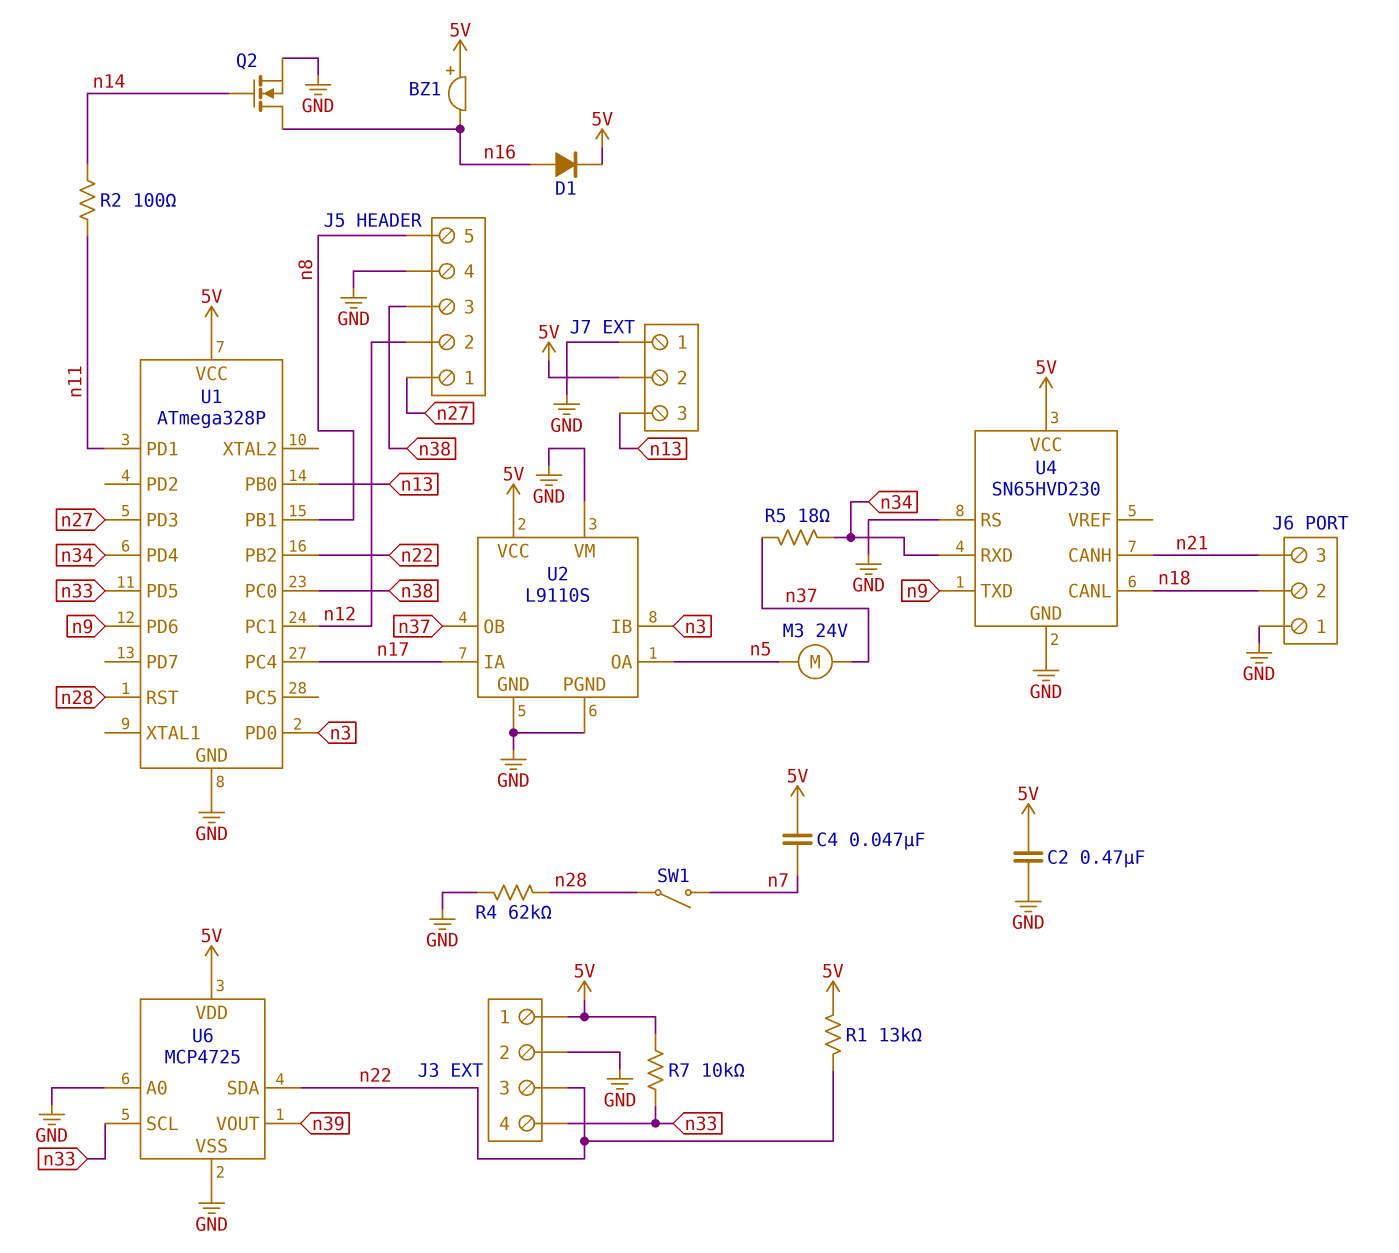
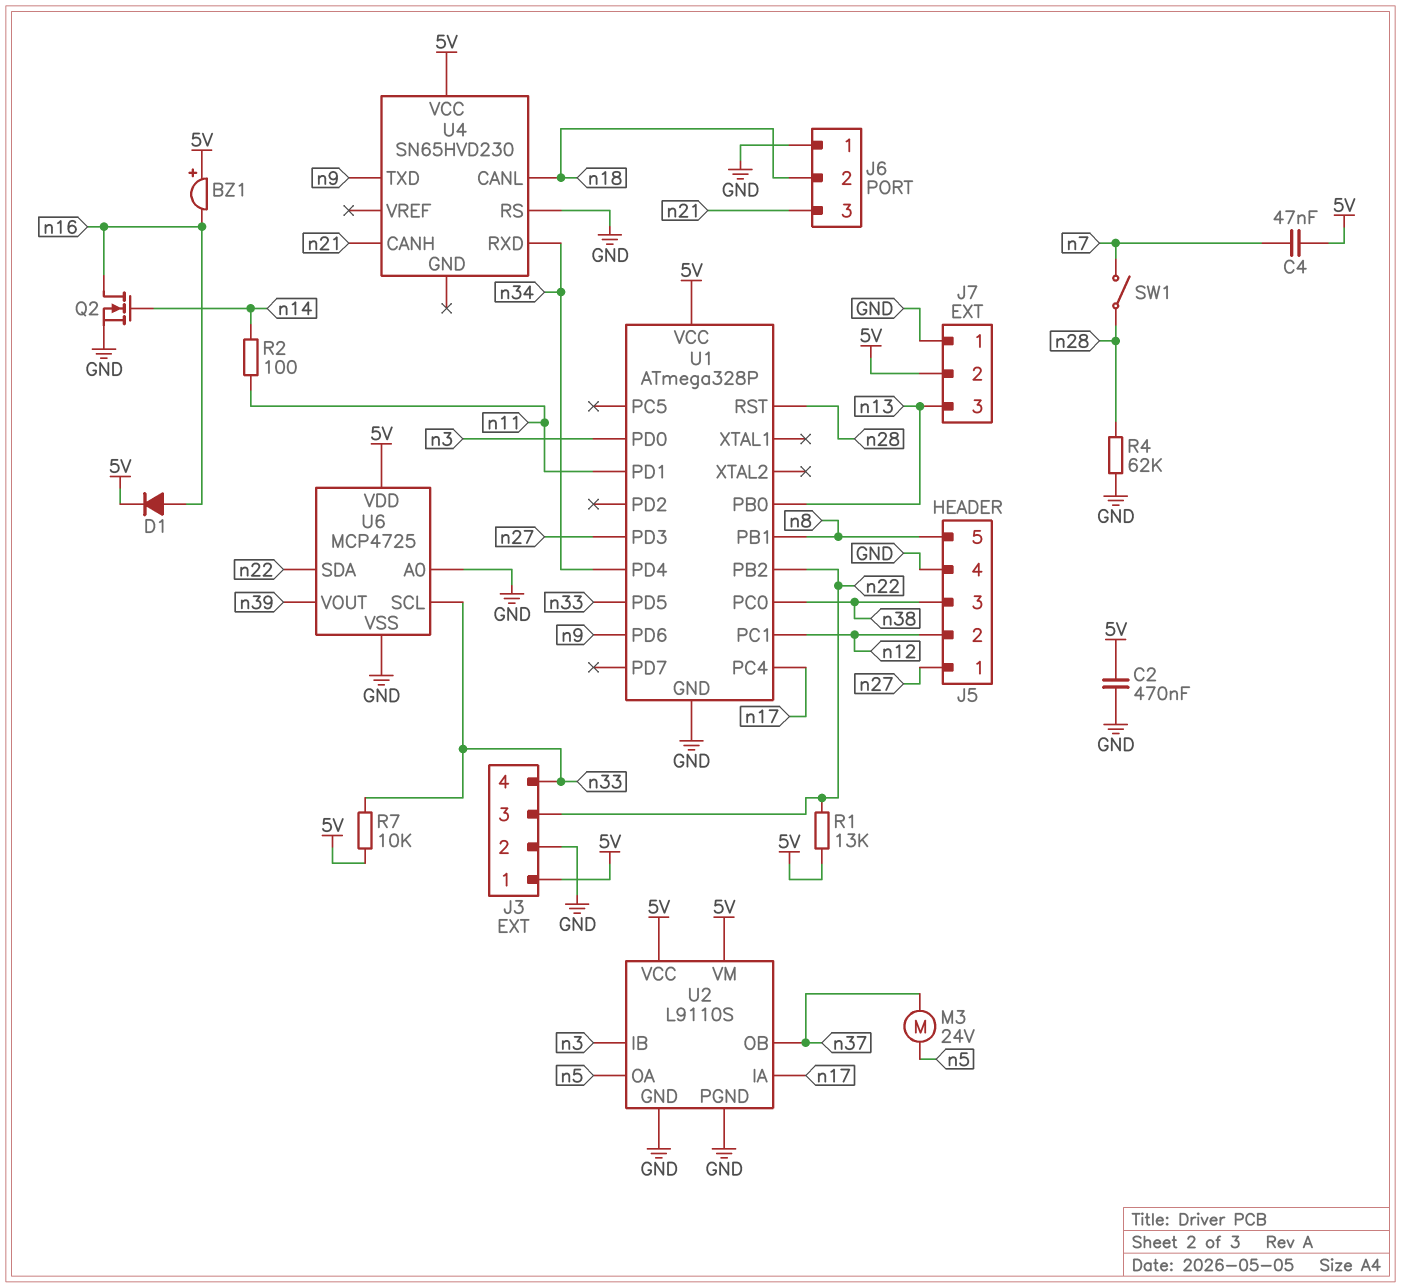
R5: 18 (n34, n37) -> none
U2 pin VM: GND -> 5V
U4 pin GND: GND -> none

